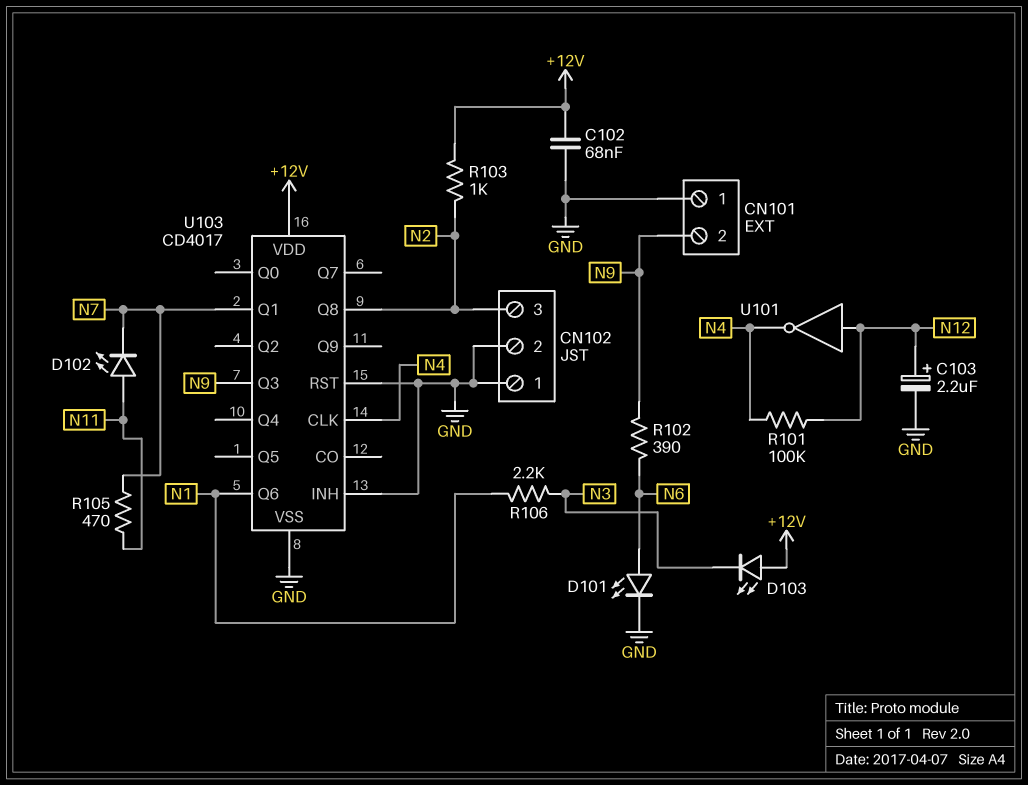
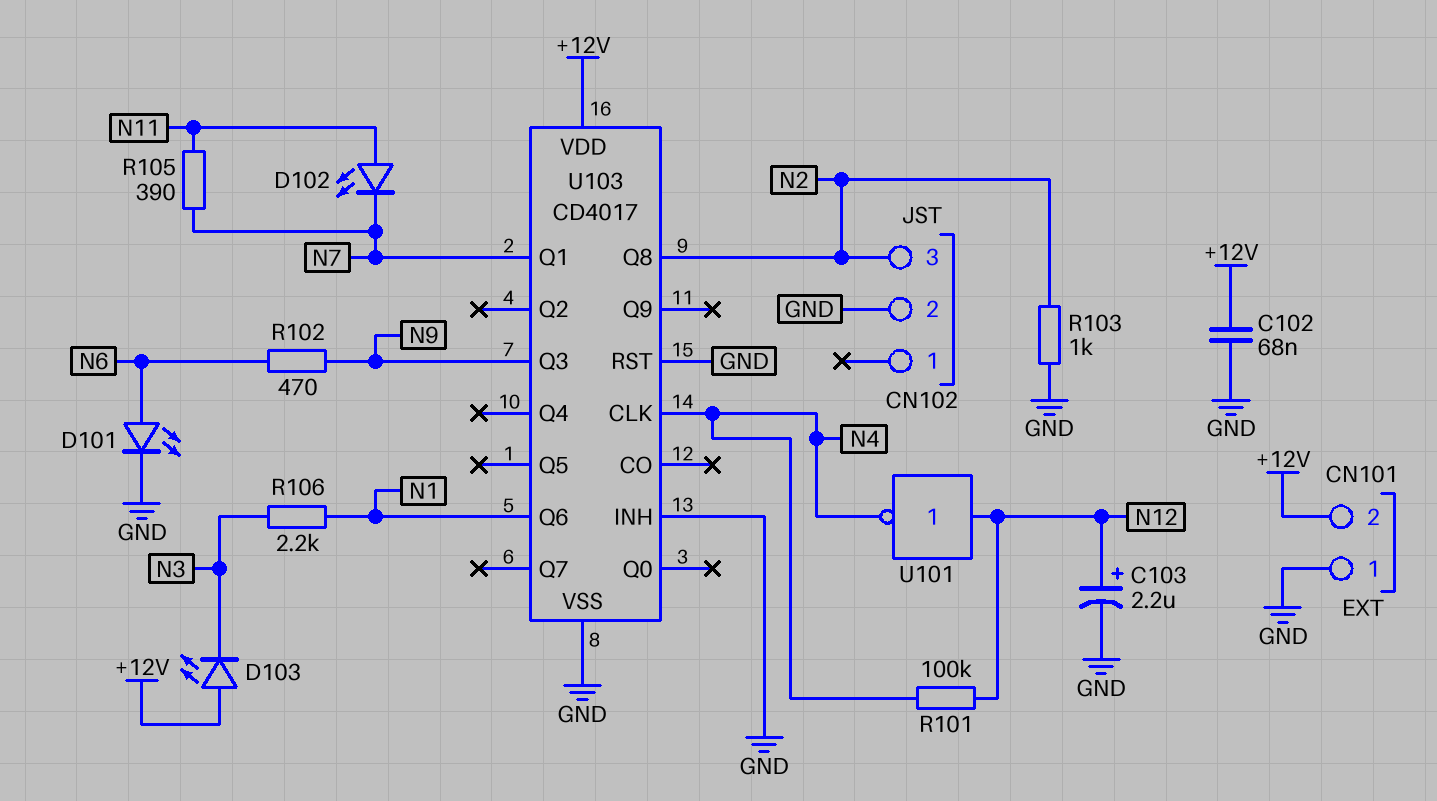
CN101 pin 2: N9 -> +12V
CN102 pin 1: GND -> none
R102: 390 (N6, N9) -> 470 (N6, N9)
R103: 1k (+12V, N2) -> 1k (GND, N2)
R105: 470 (N7, N11) -> 390 (N7, N11)

